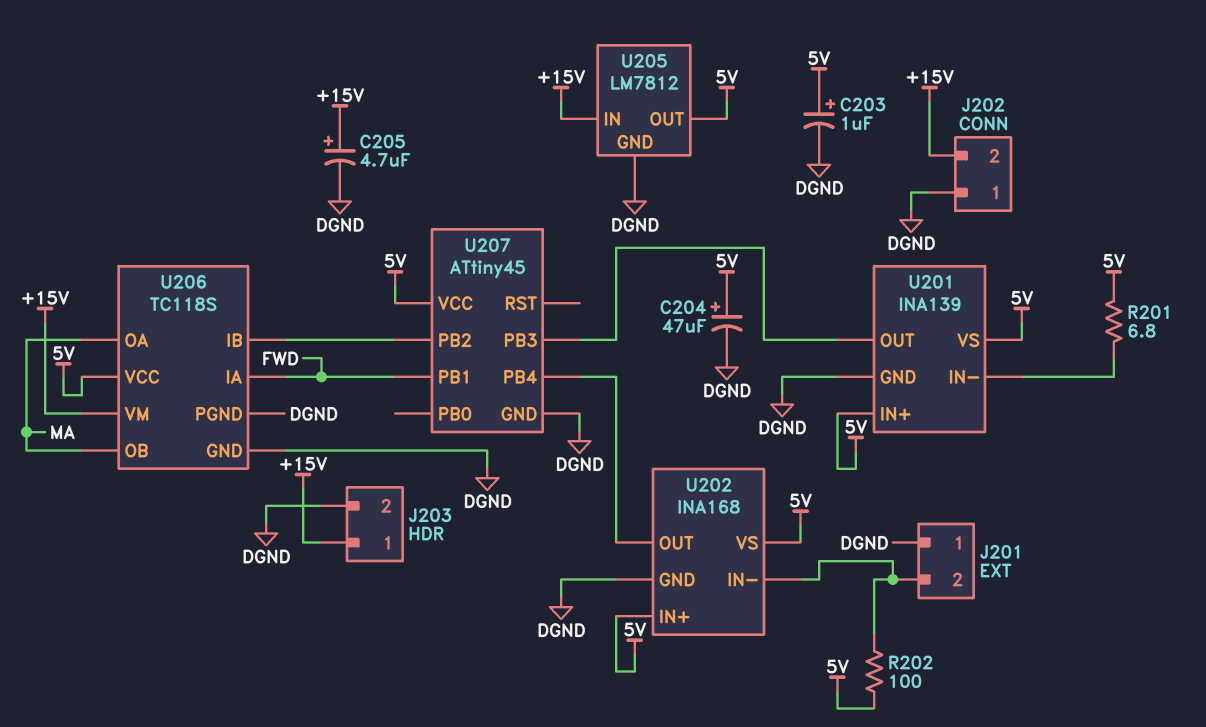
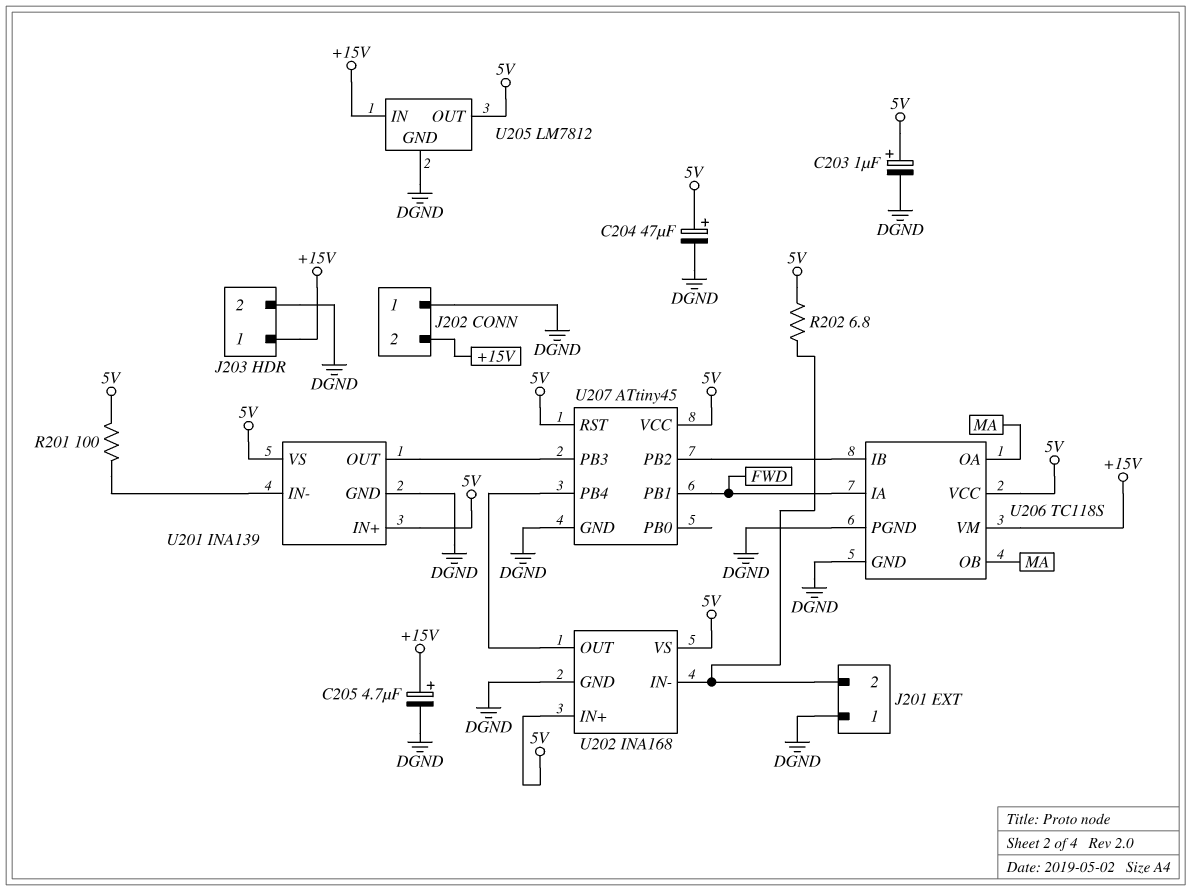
R201: 6.8 (5V, U201/IN-) -> 100 (5V, U201/IN-)
R202: 100 (5V, J201/2) -> 6.8 (5V, J201/2)
U207 pin RST: none -> 5V

